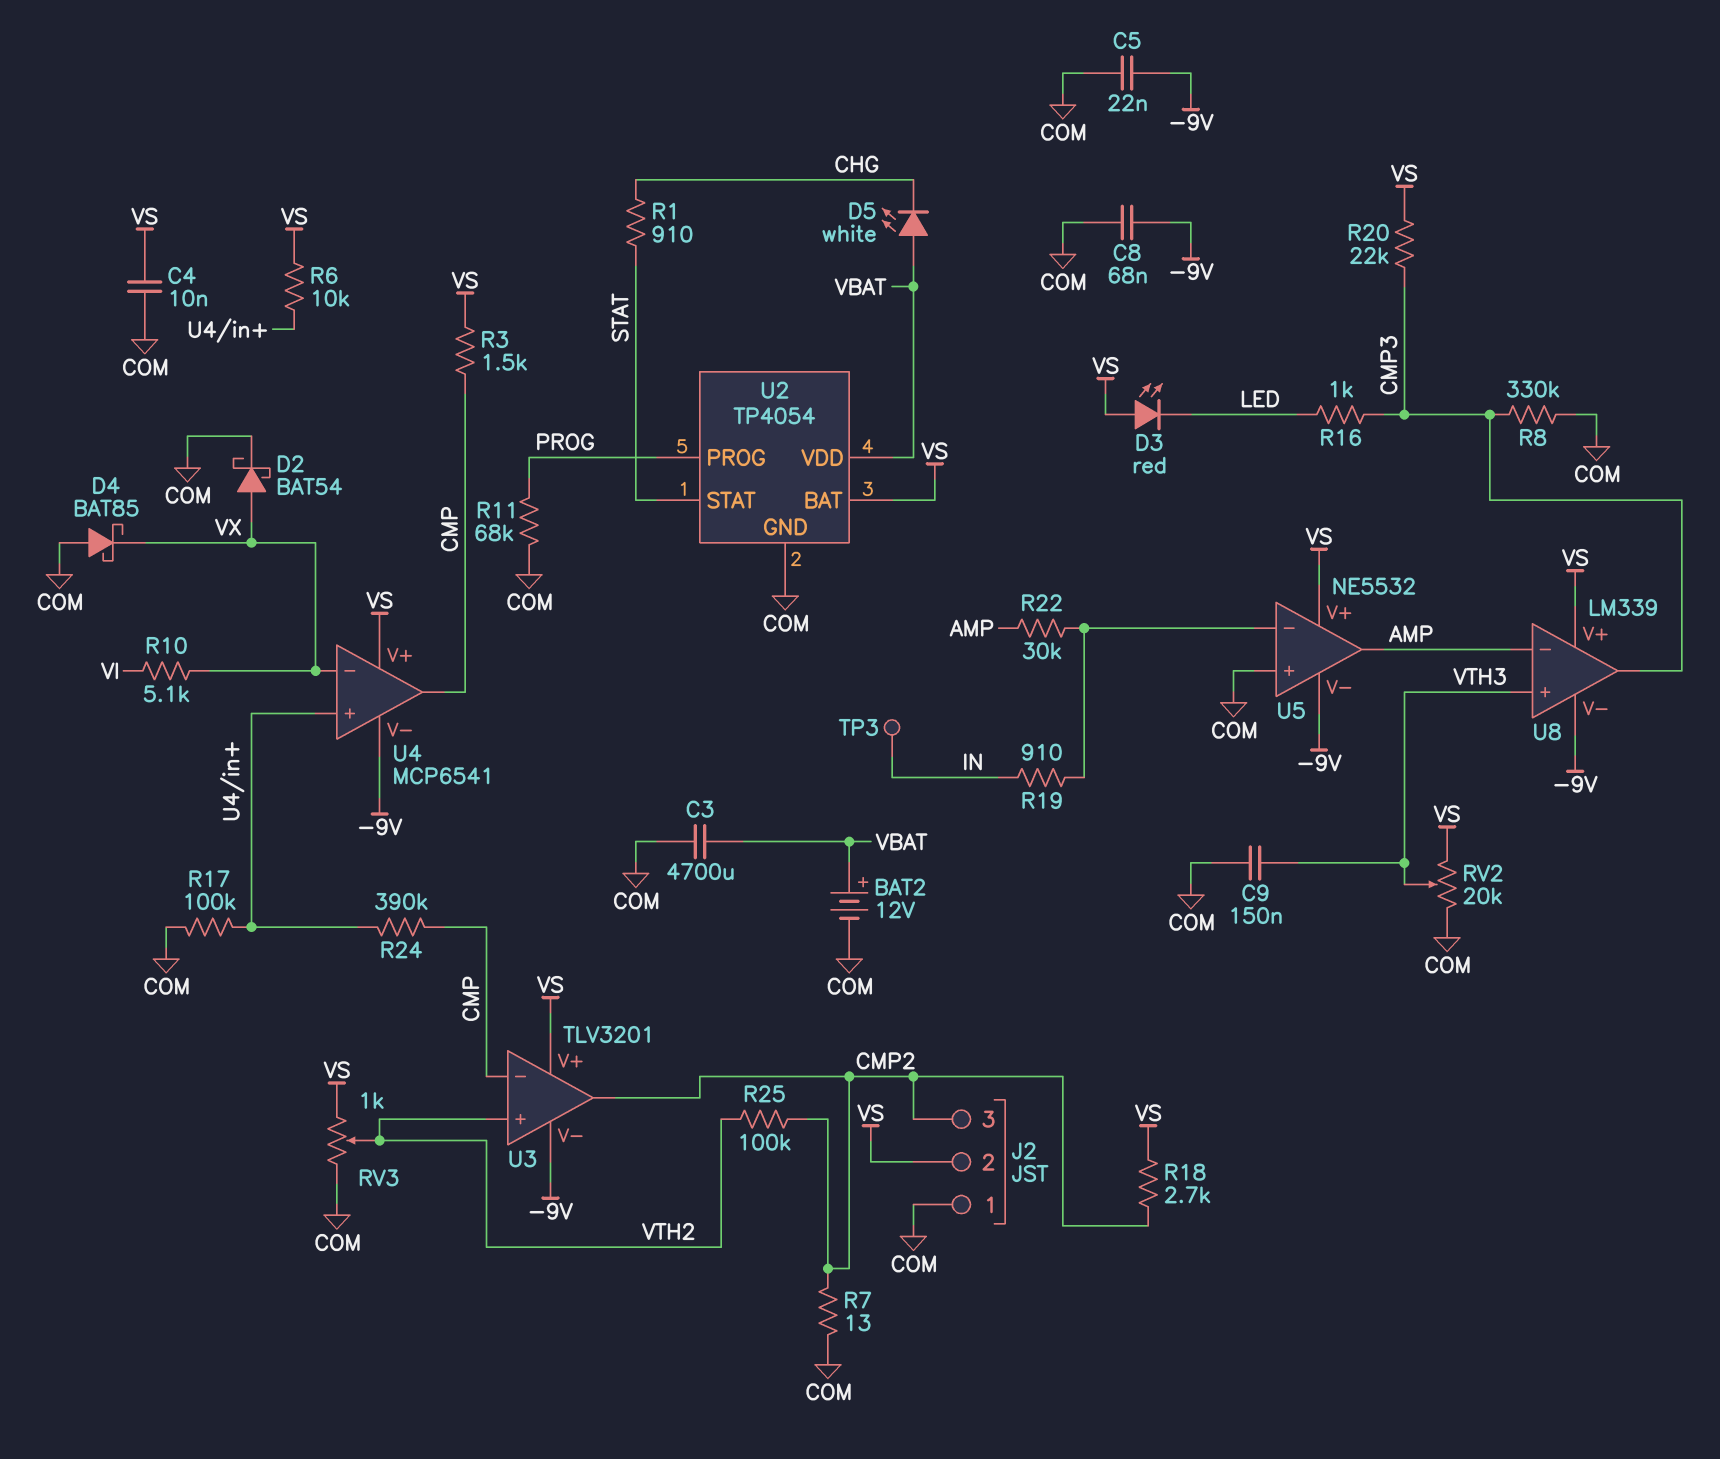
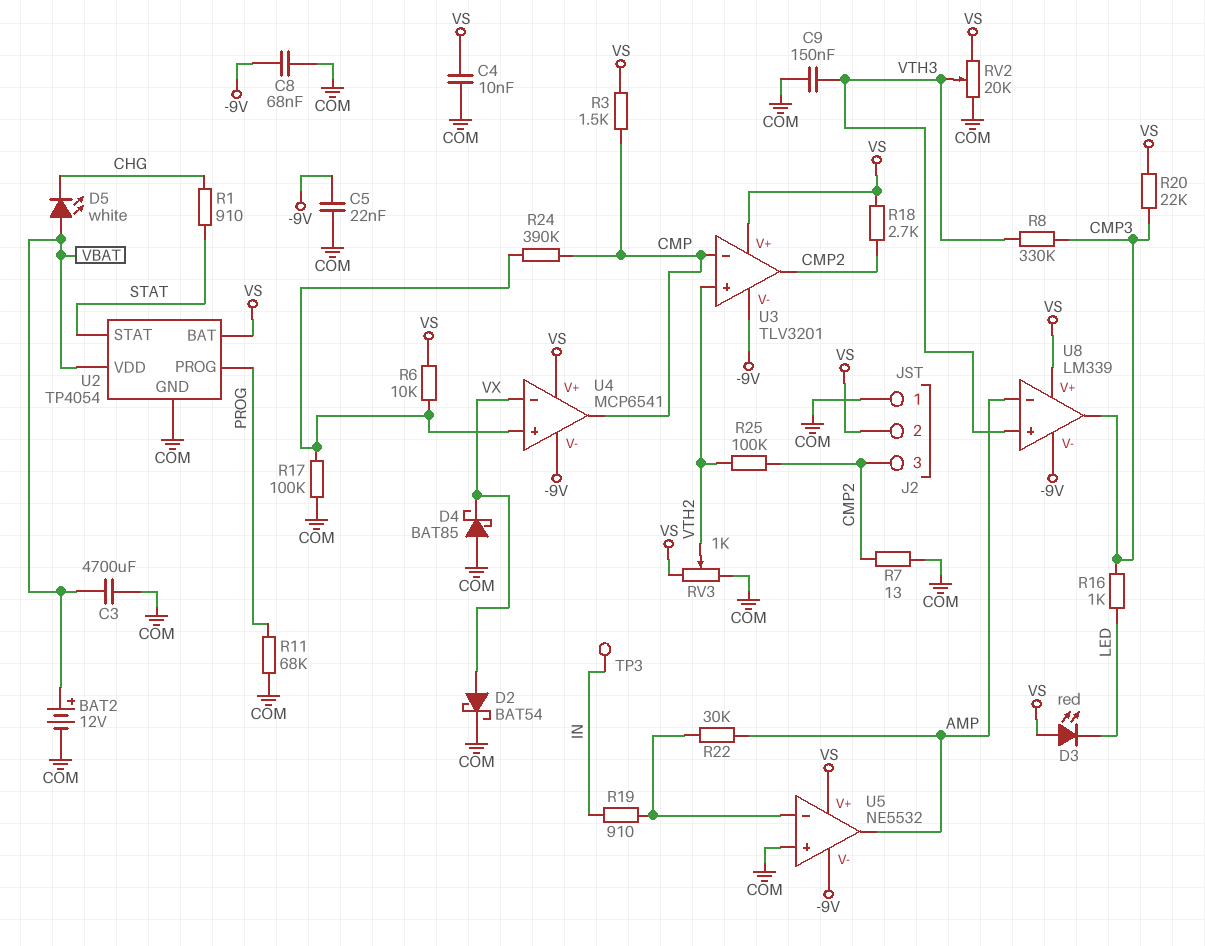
R8: 330k (CMP3, COM) -> 330k (CMP3, VTH3)
R10: 5.1k (VI, VX) -> none

